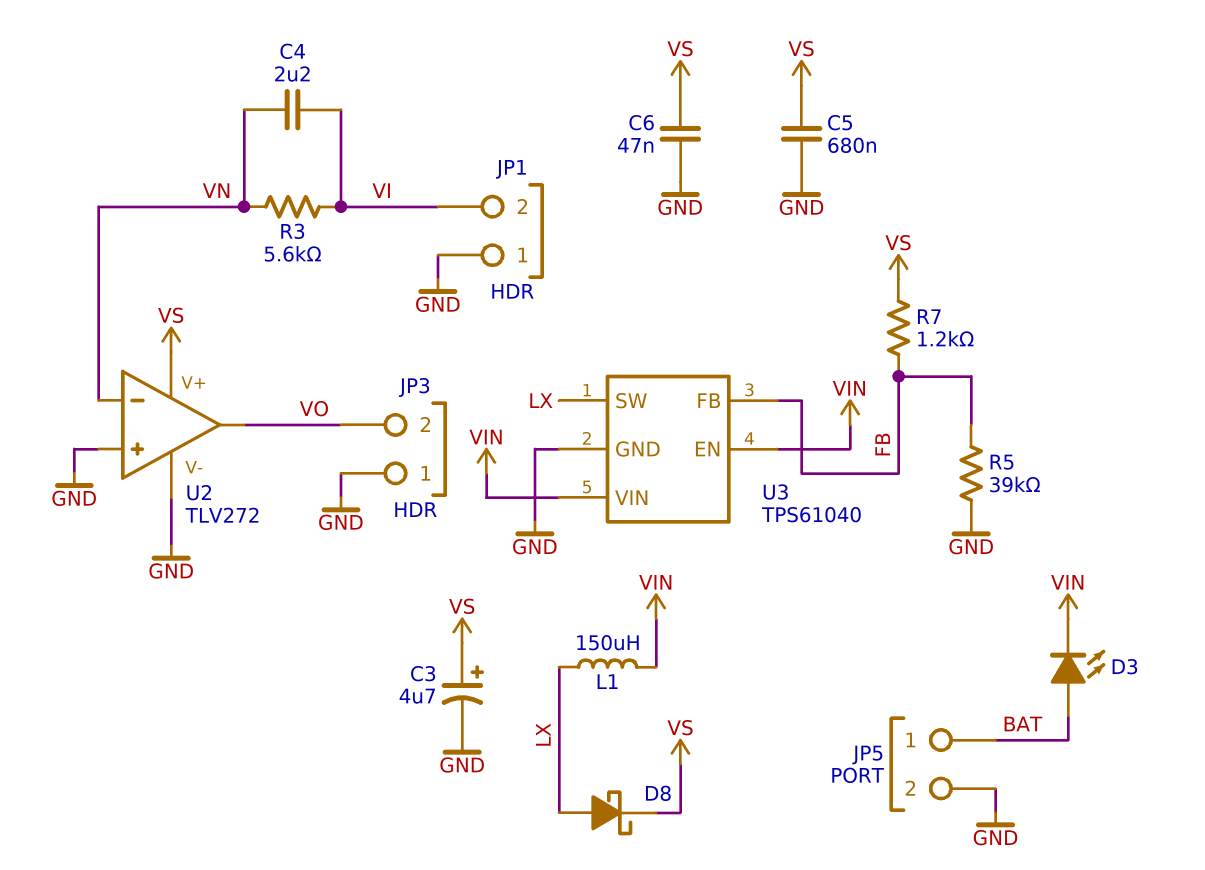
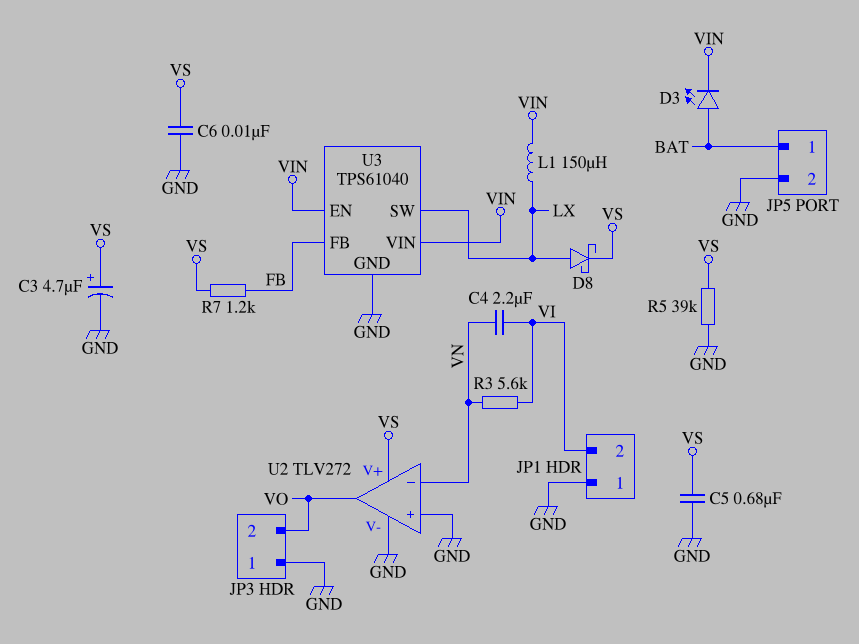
C6: 47nF (GND, VS) -> 10nF (GND, VS)
R5: 39k (FB, GND) -> 39k (GND, VS)

